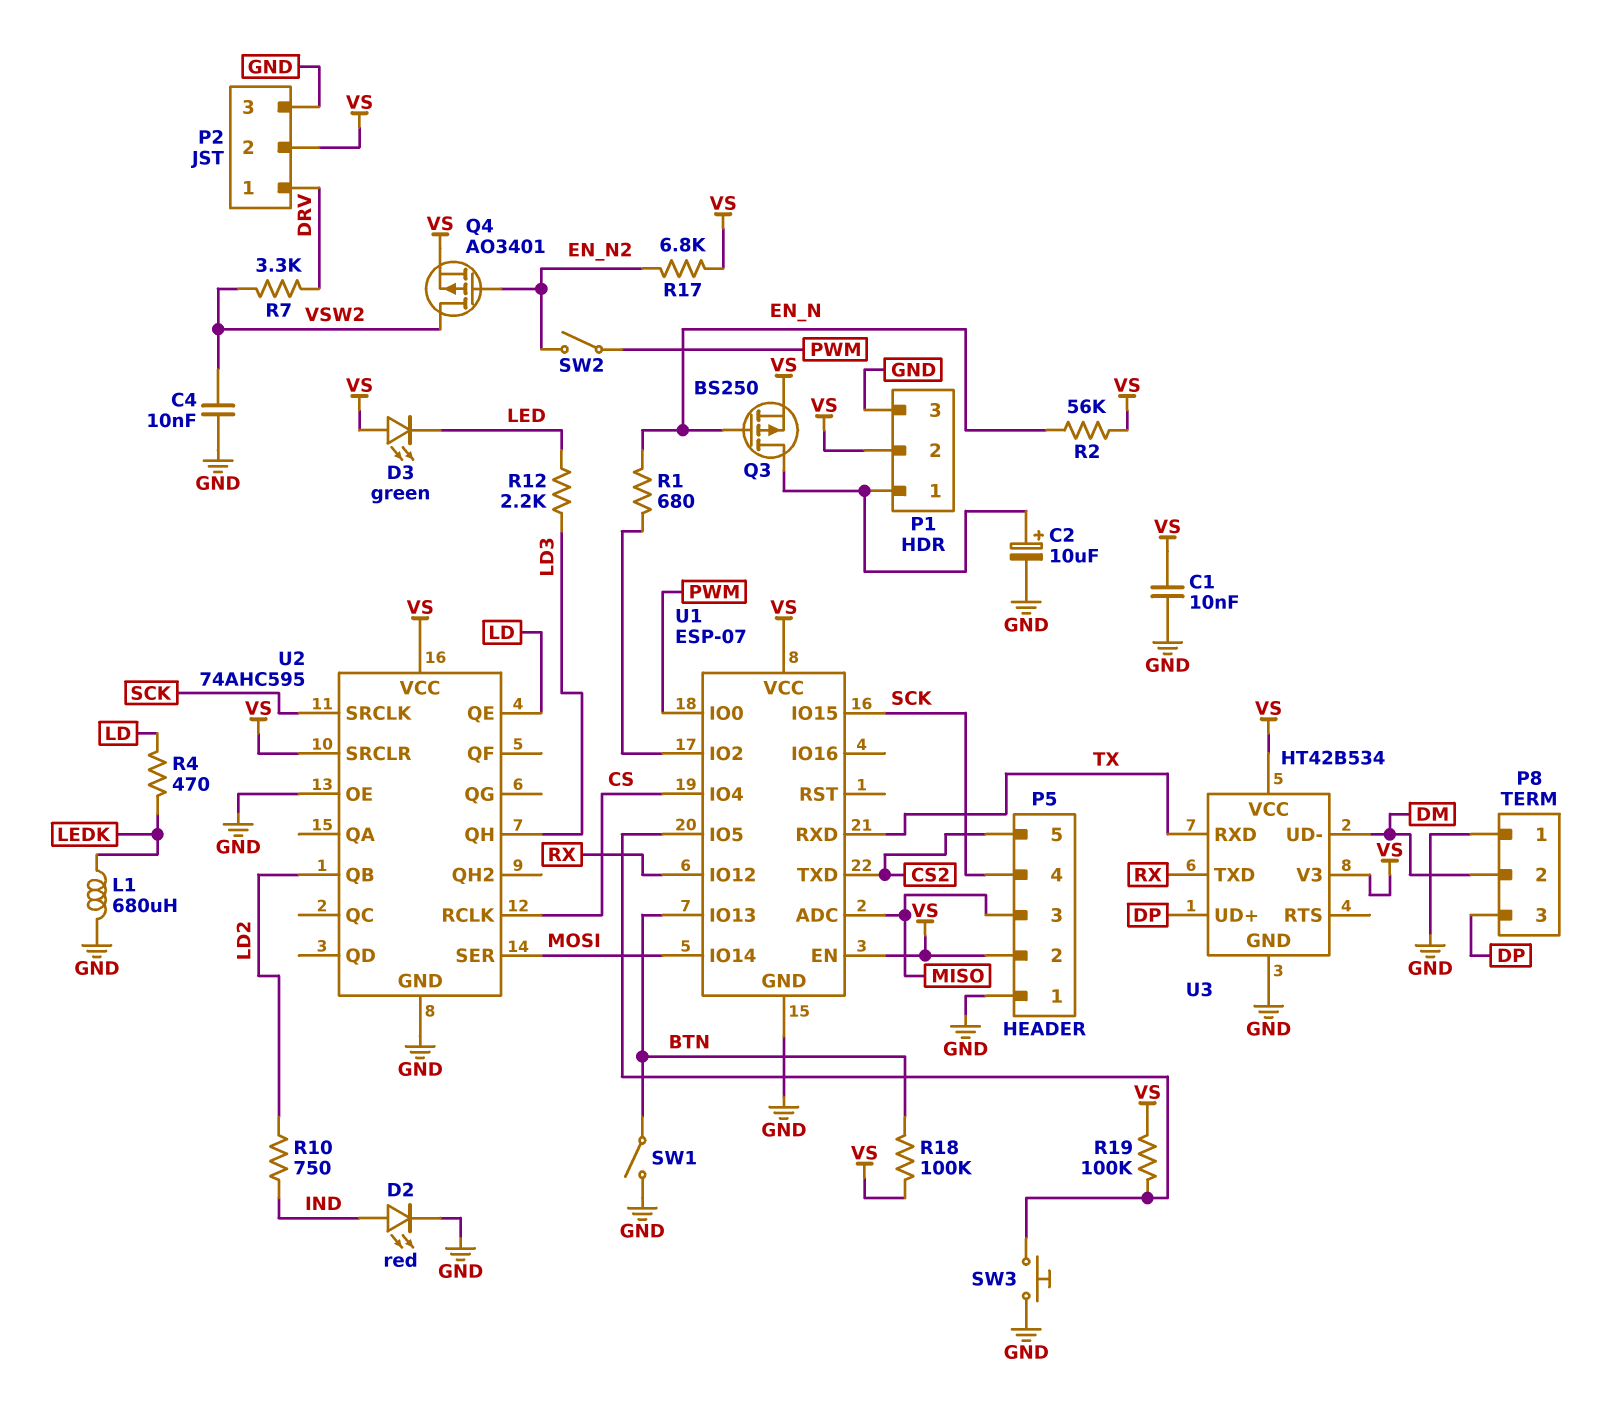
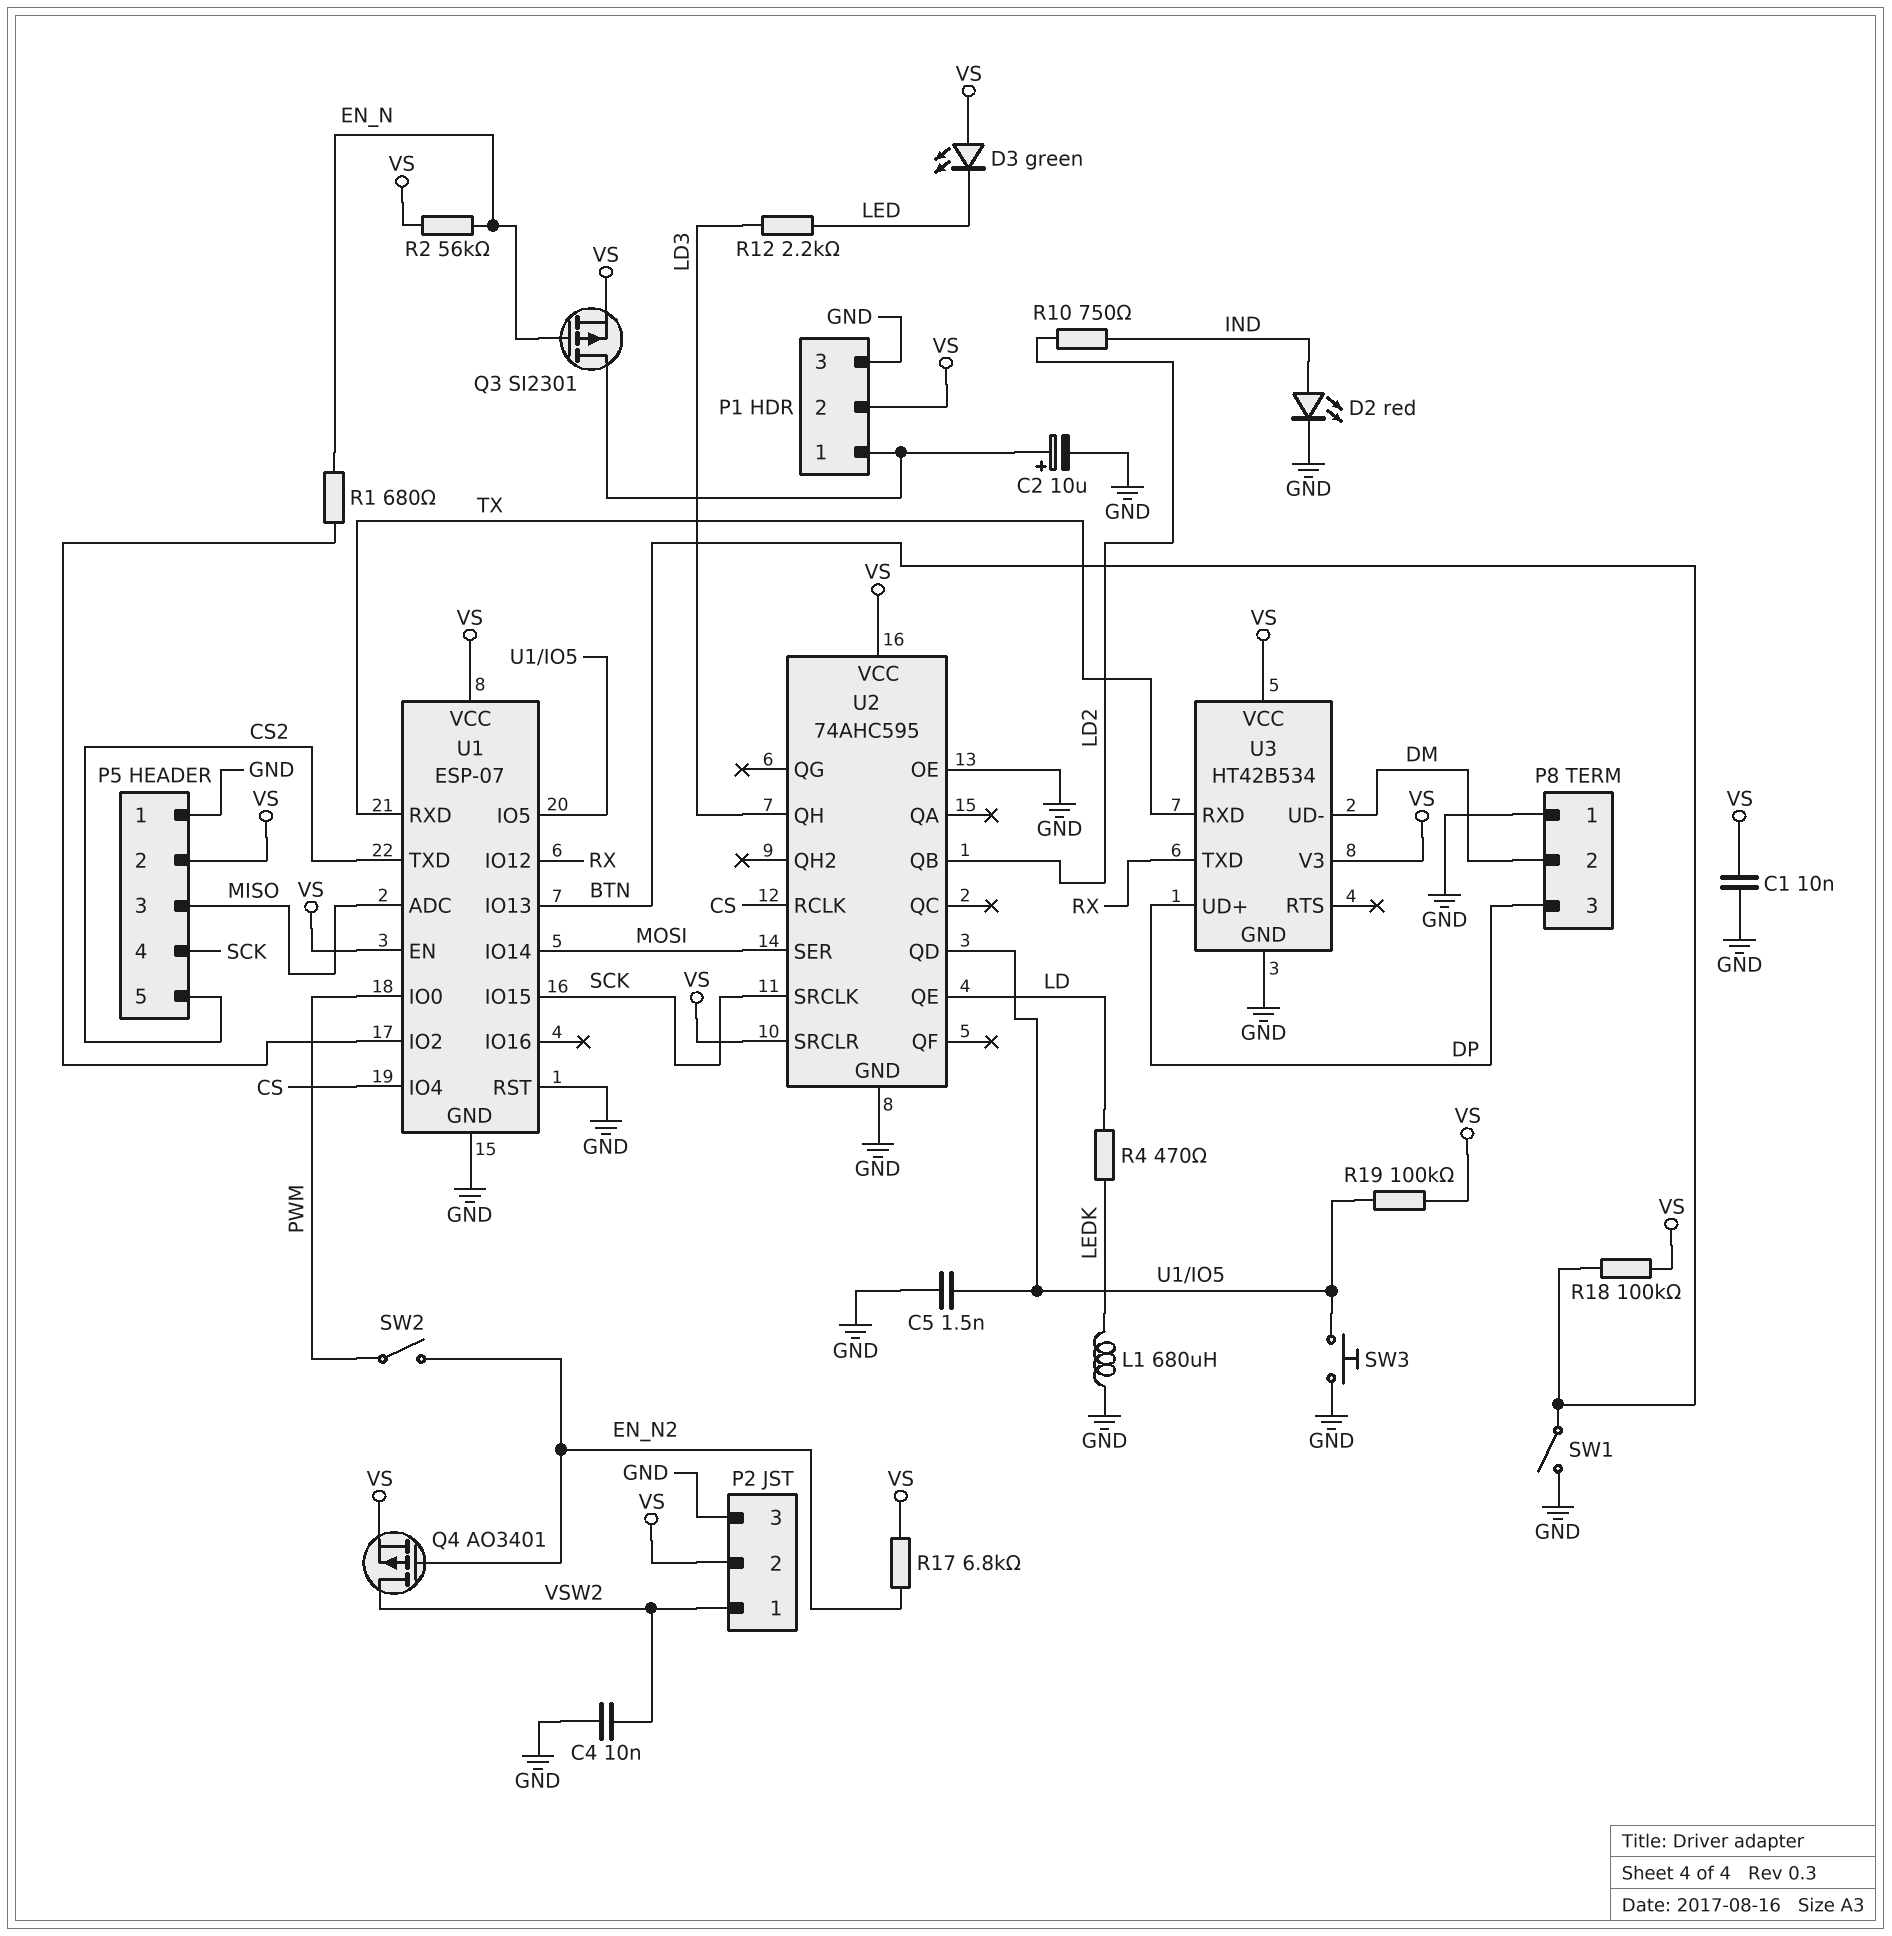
C5: none -> 1.5nF (GND, U1/IO5)
P2 pin 1: DRV -> VSW2
Q3: PMOS BS250 (G EN_N, D P1/1, S VS) -> PMOS SI2301 (G EN_N, D P1/1, S VS)
R7: 3.3k (DRV, VSW2) -> none
U1 pin RST: none -> GND
U2 pin QD: none -> U1/IO5

